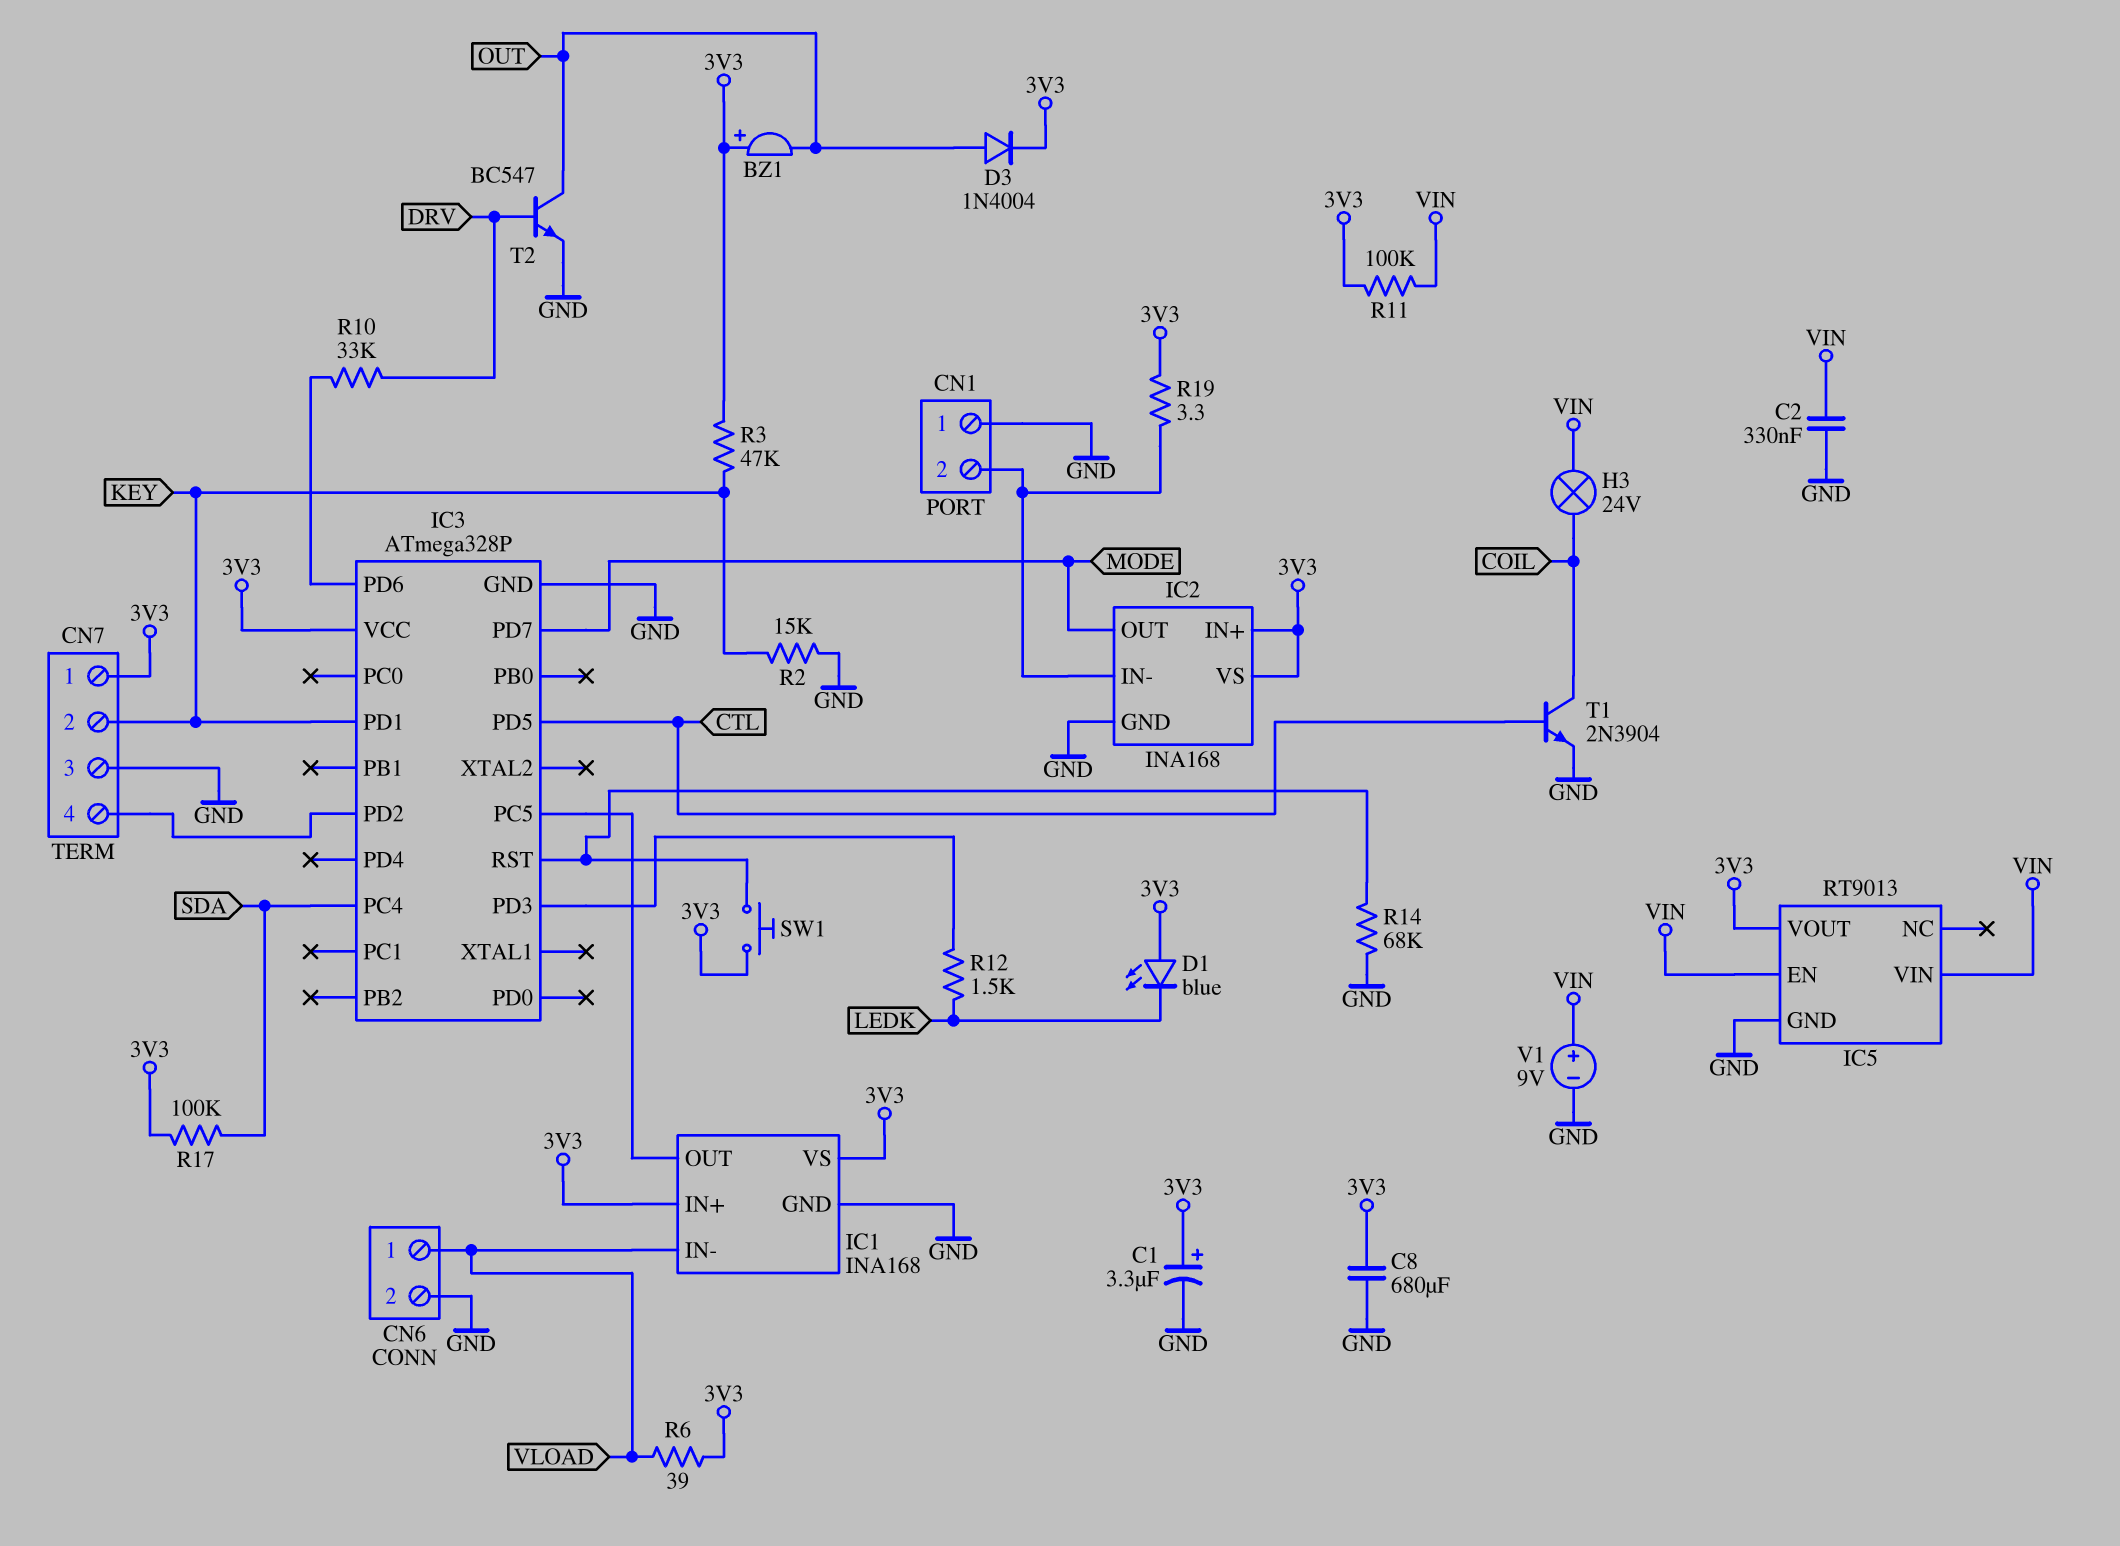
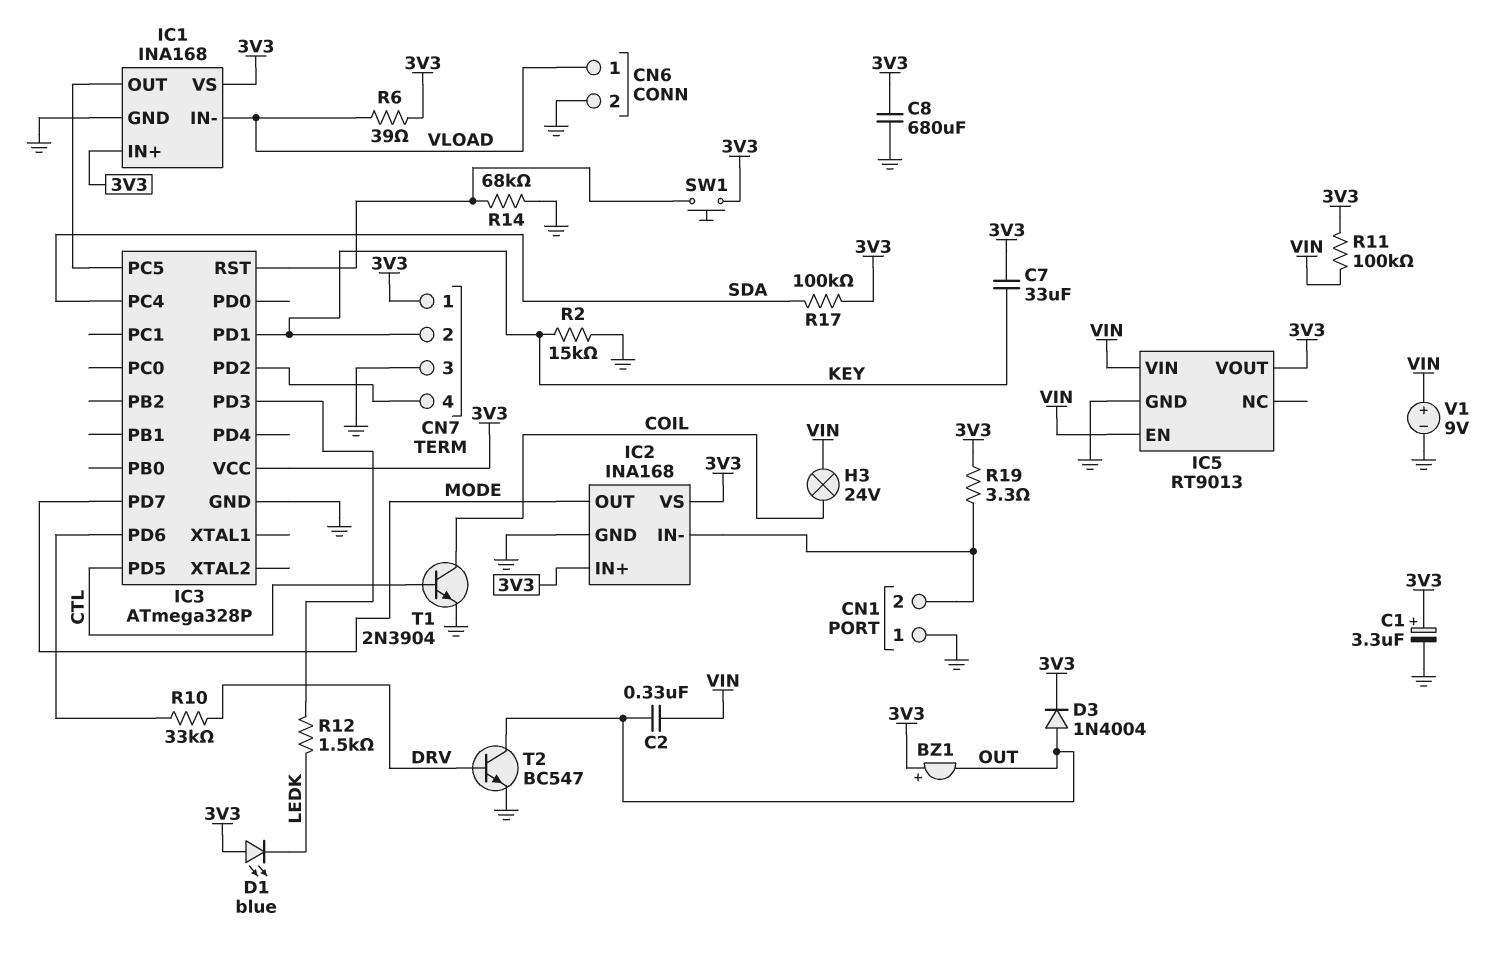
C2: 330nF (GND, VIN) -> 330nF (OUT, VIN)
C7: none -> 33uF (3V3, KEY)
R3: 47k (3V3, KEY) -> none

